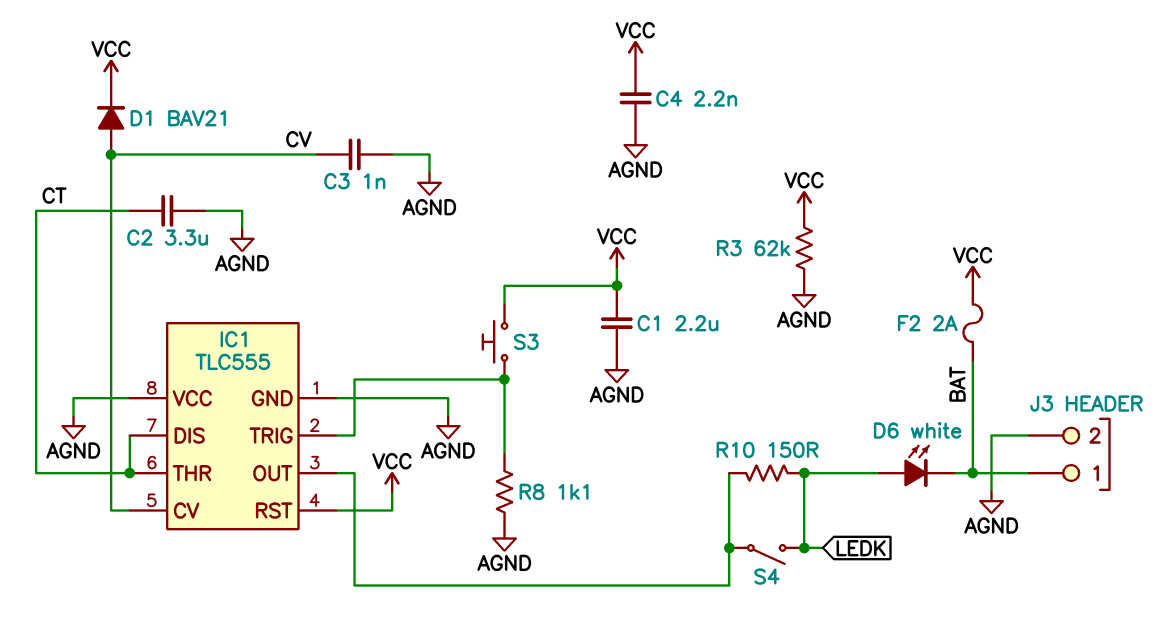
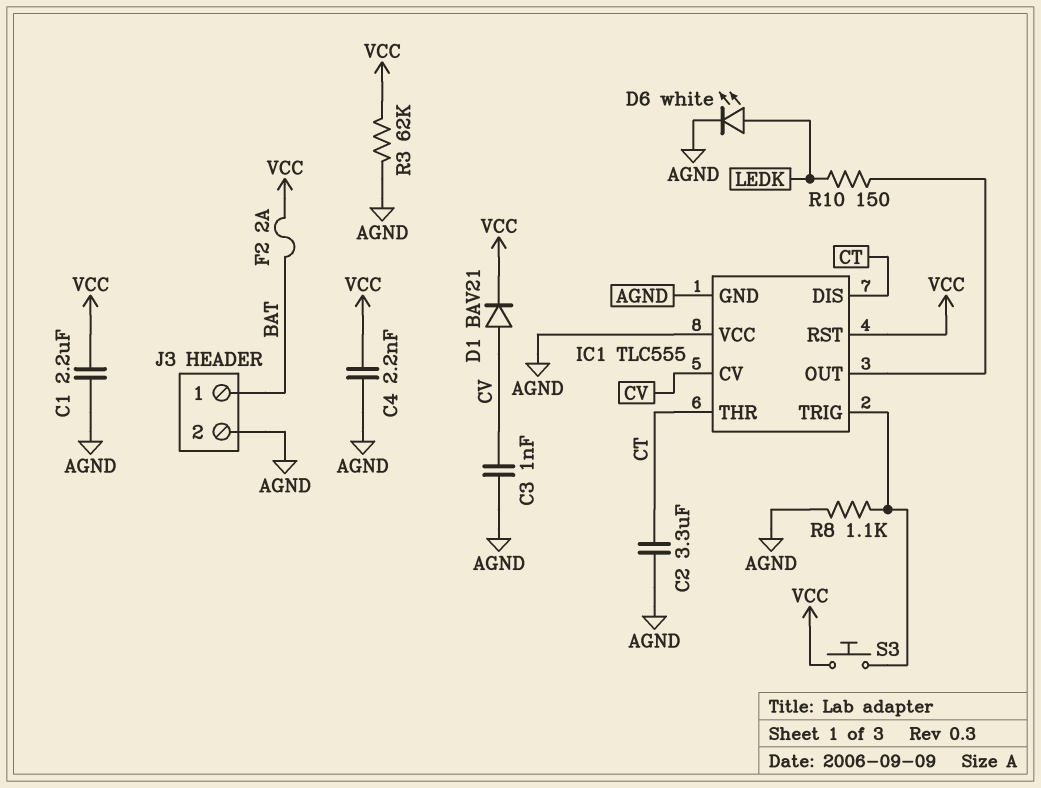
D6: LED white (A LEDK, K BAT) -> LED white (A LEDK, K AGND)
S4: switch (IC1/OUT, LEDK) -> none

